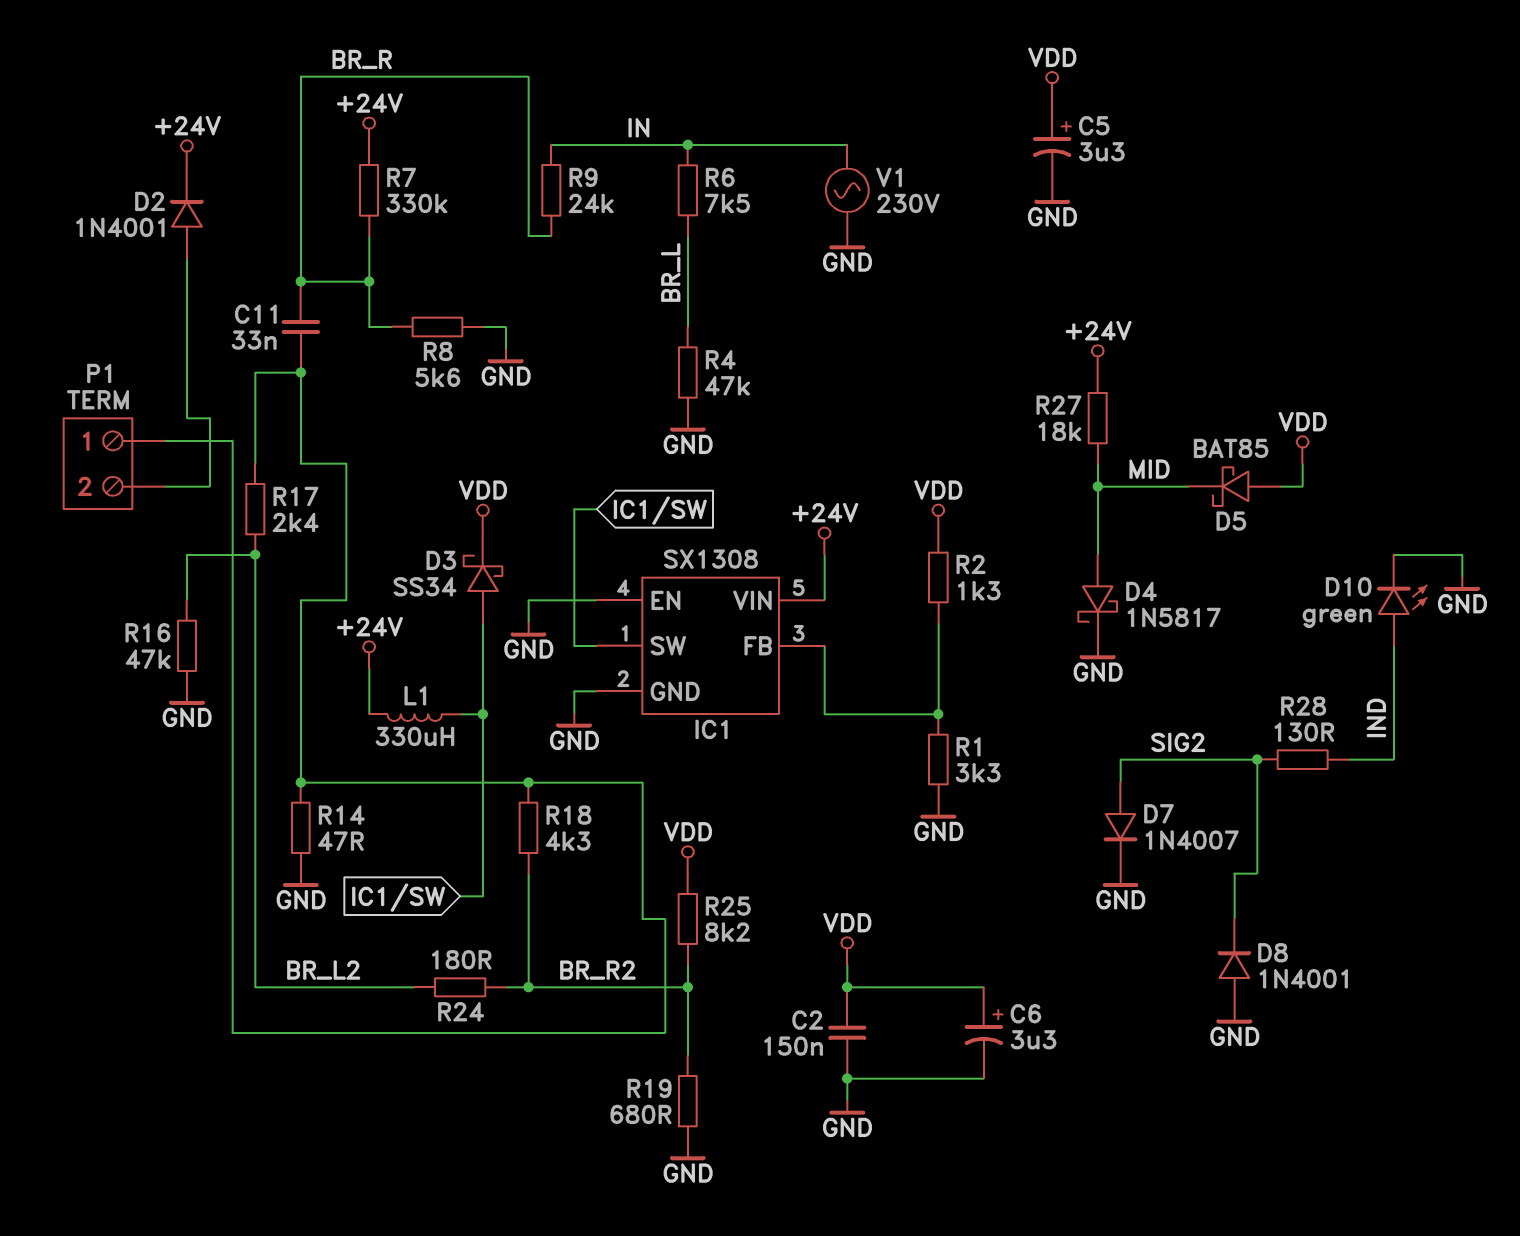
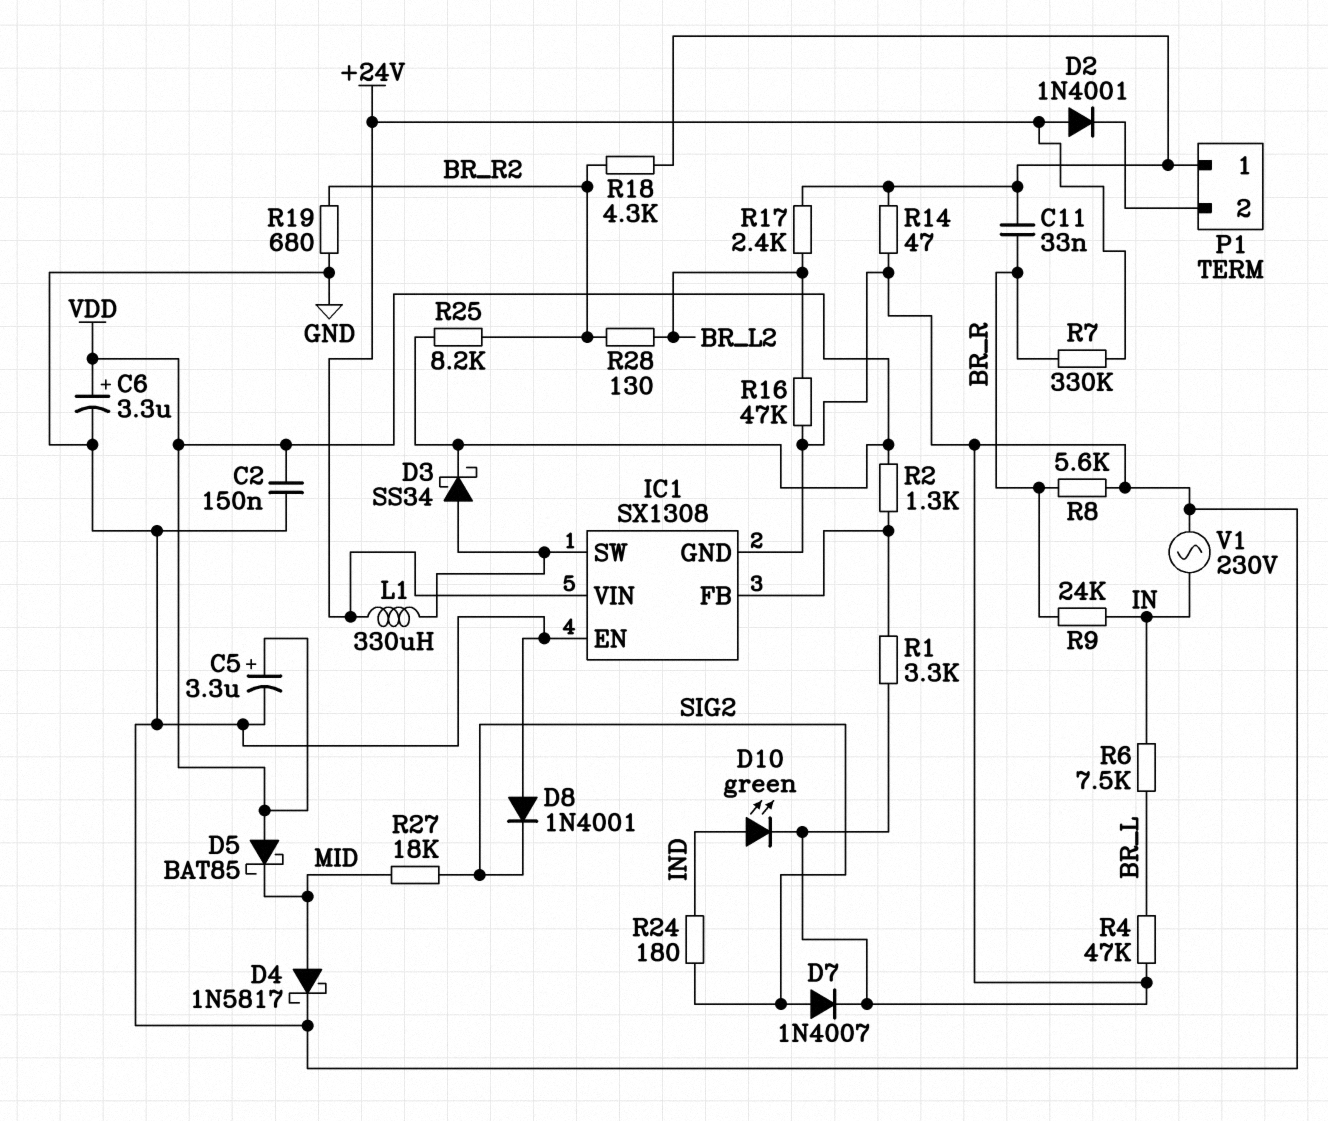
D2: diode 1N4001 (A P1/2, K +24V) -> diode 1N4001 (A +24V, K P1/2)
R24: 180 (BR_L2, BR_R2) -> 180 (IND, SIG2)
R27: 18k (+24V, MID) -> 18k (MID, SIG2)
R28: 130 (IND, SIG2) -> 130 (BR_L2, BR_R2)

